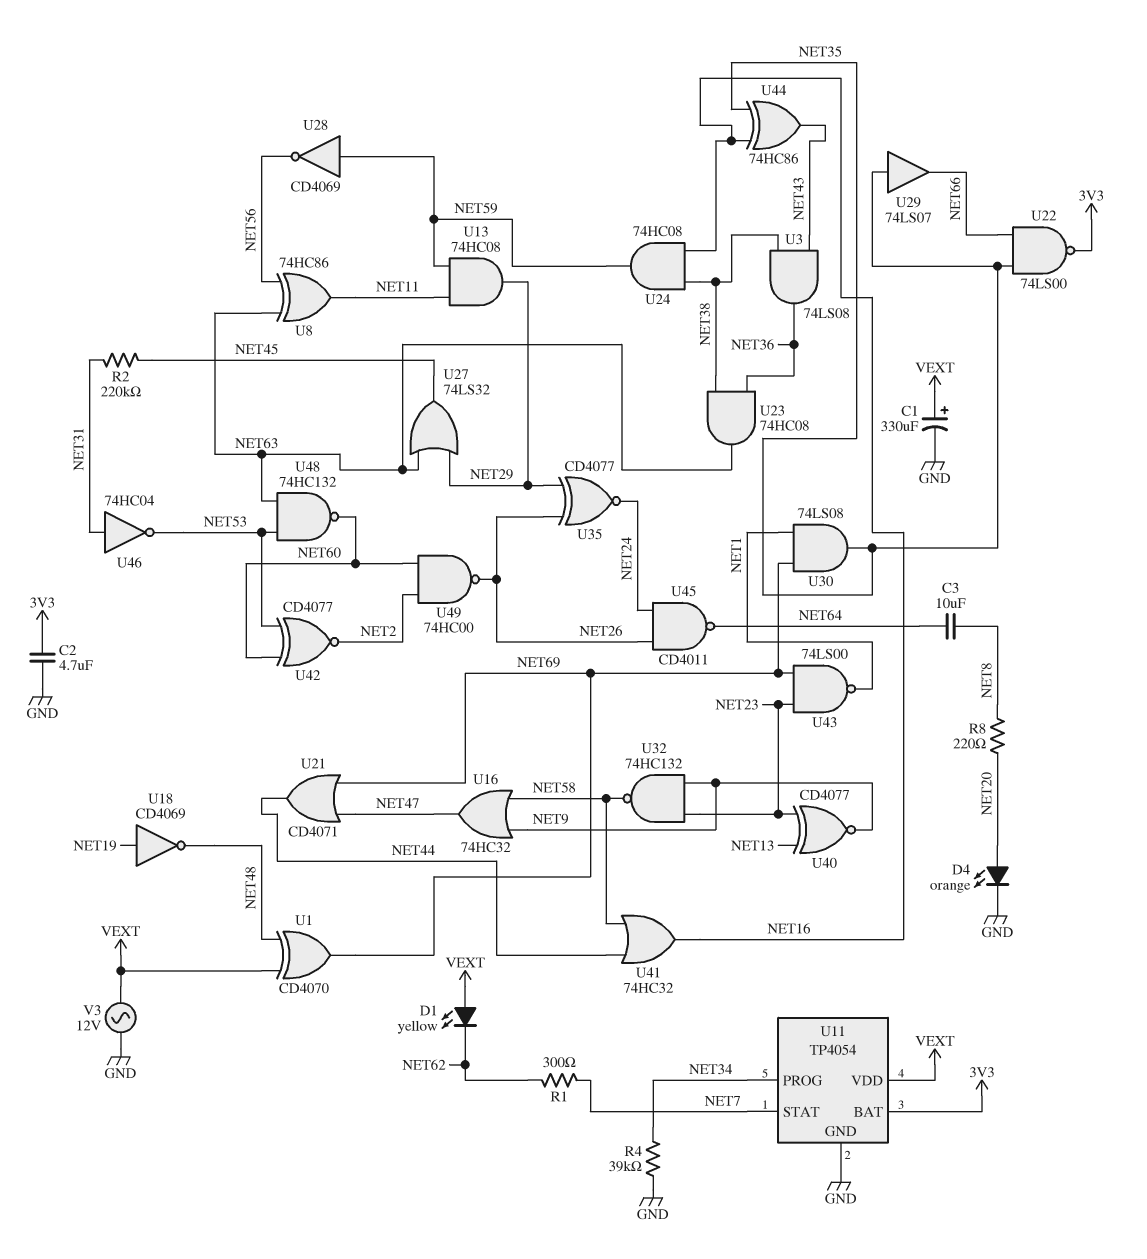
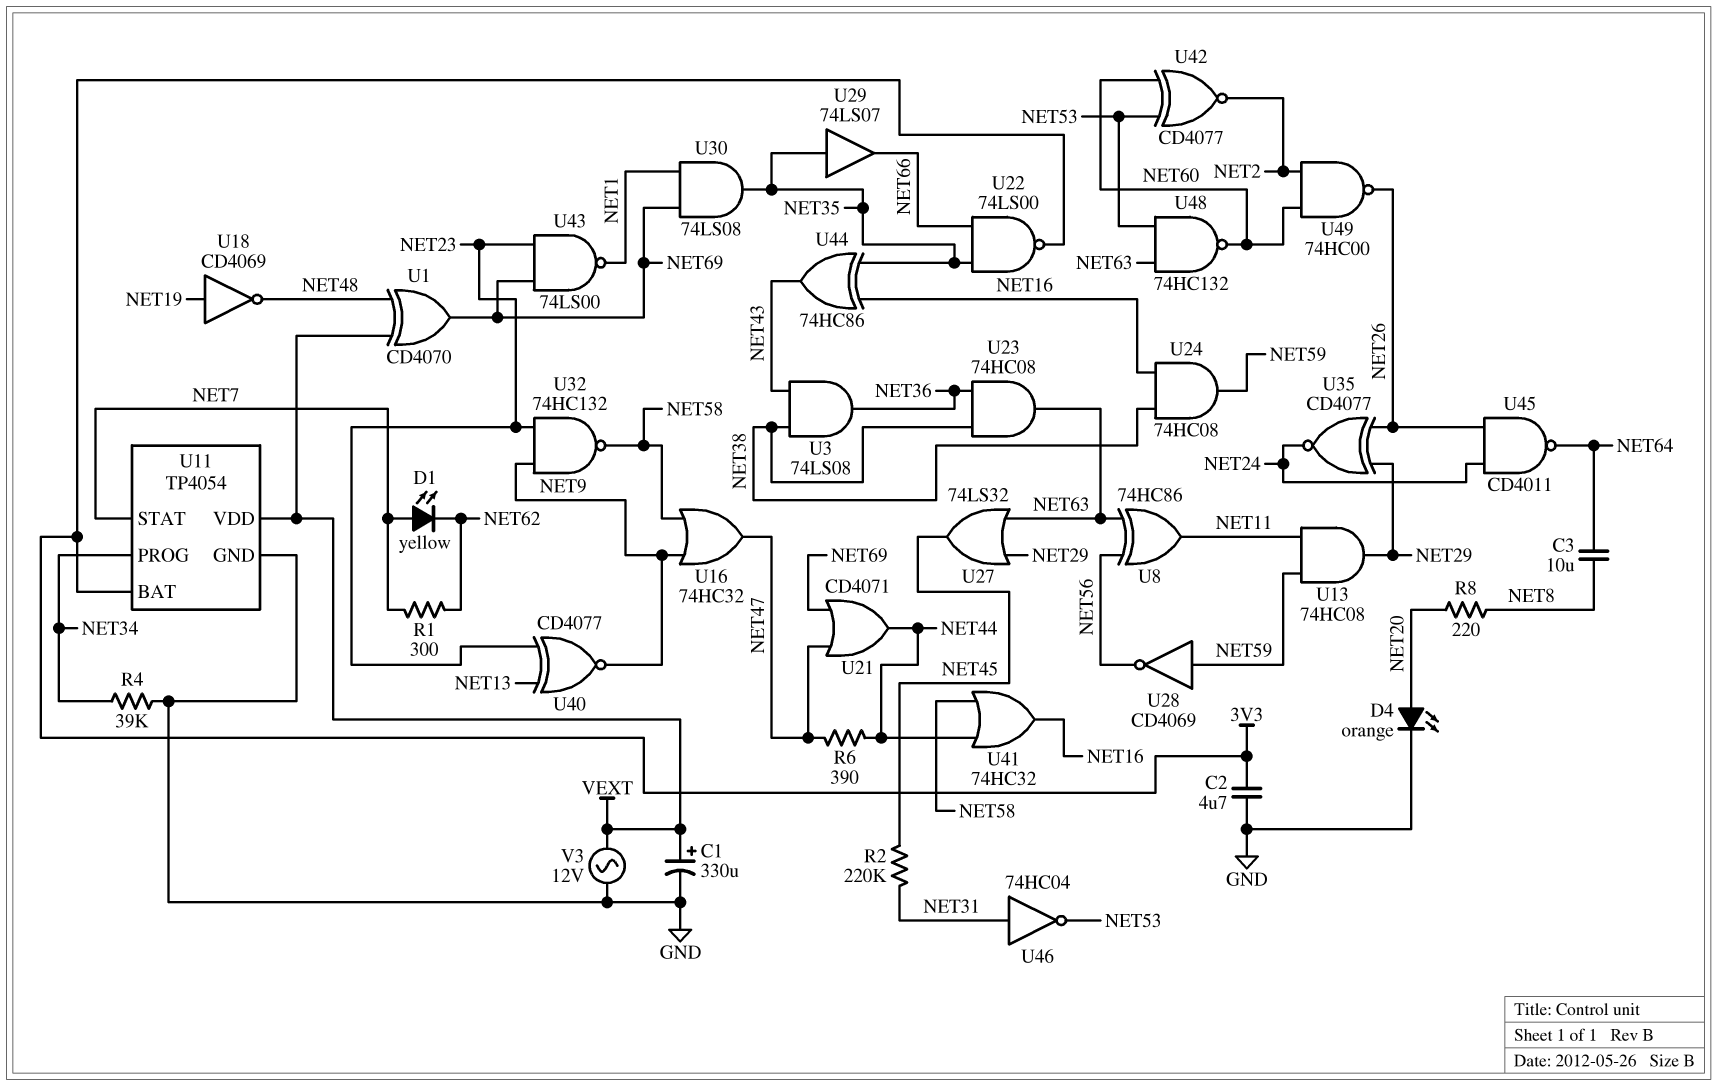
D1: LED yellow (A VEXT, K NET62) -> LED yellow (A NET7, K NET62)
R6: none -> 390 (NET44, NET47)

